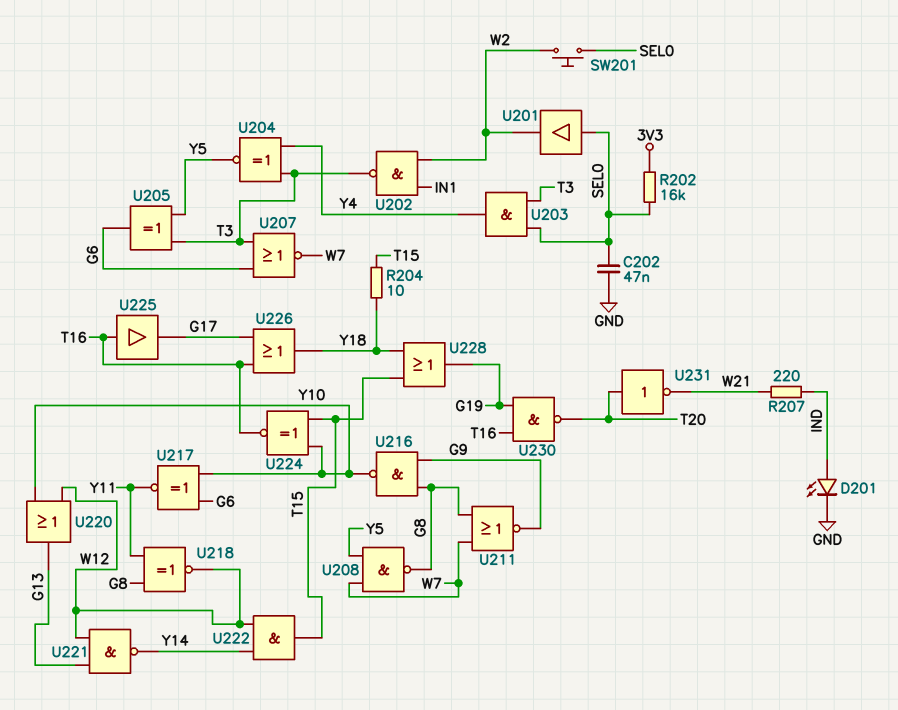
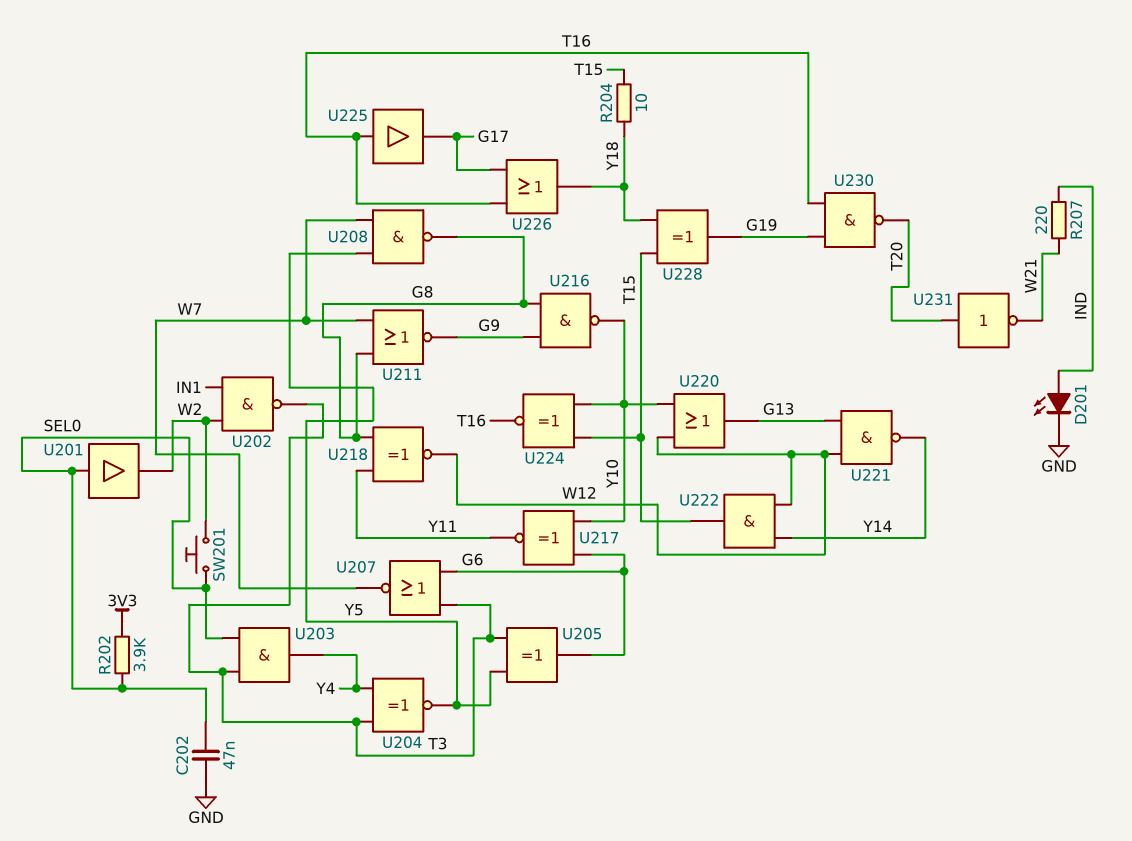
R202: 16k (3V3, SEL0) -> 3.9k (3V3, SEL0)
U228: OR (in T15, in Y18, out G19) -> XOR (in T15, in Y18, out G19)

